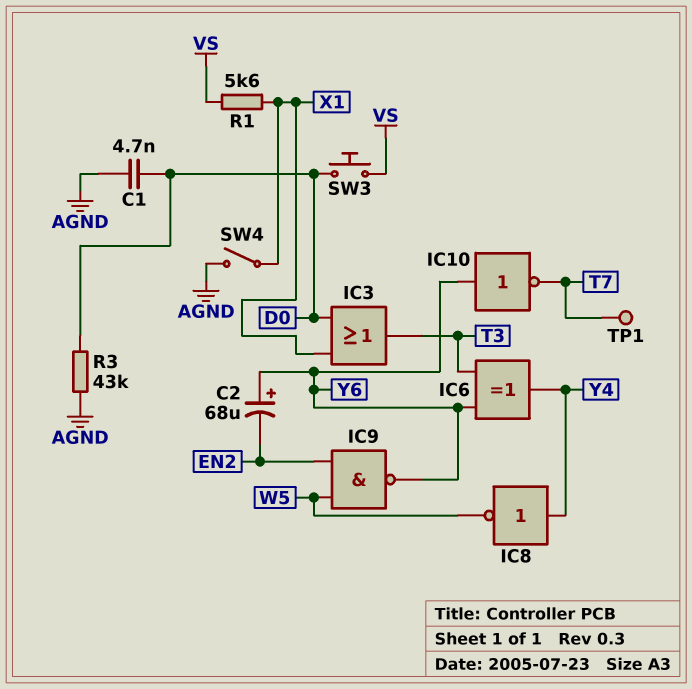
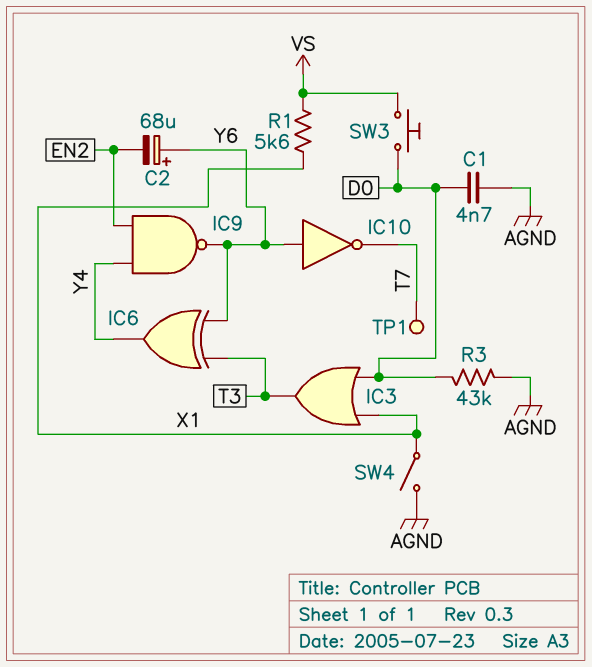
IC8: NOT (in Y4, out W5) -> none
IC9: NAND (in EN2, in W5, out Y6) -> NAND (in EN2, in Y4, out Y6)

